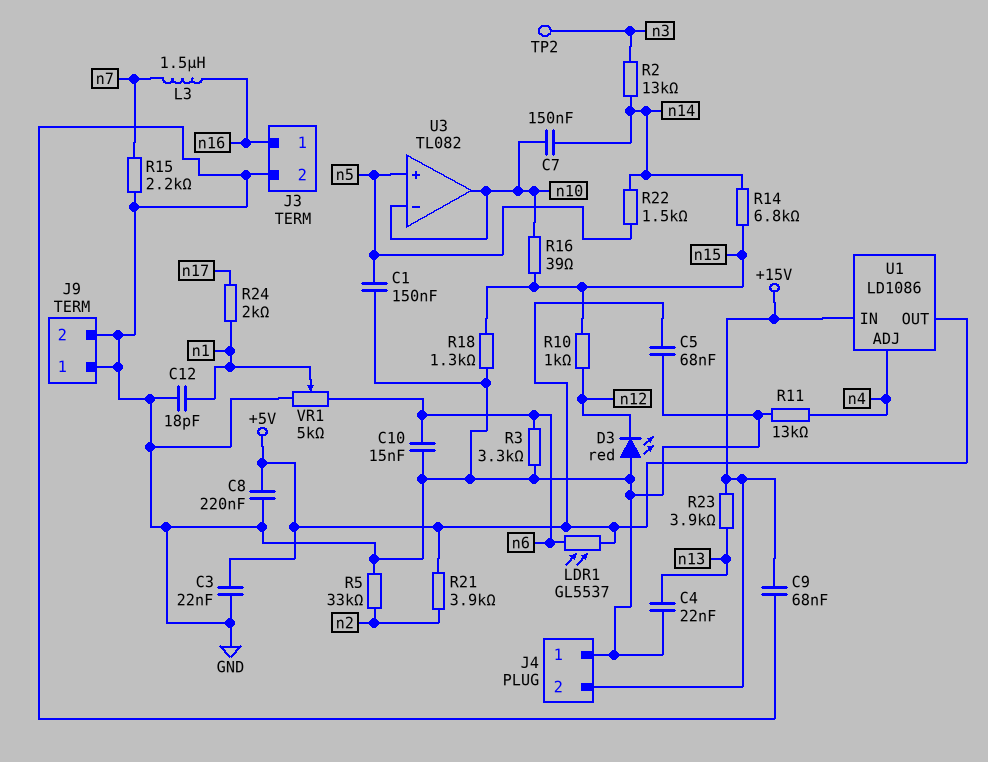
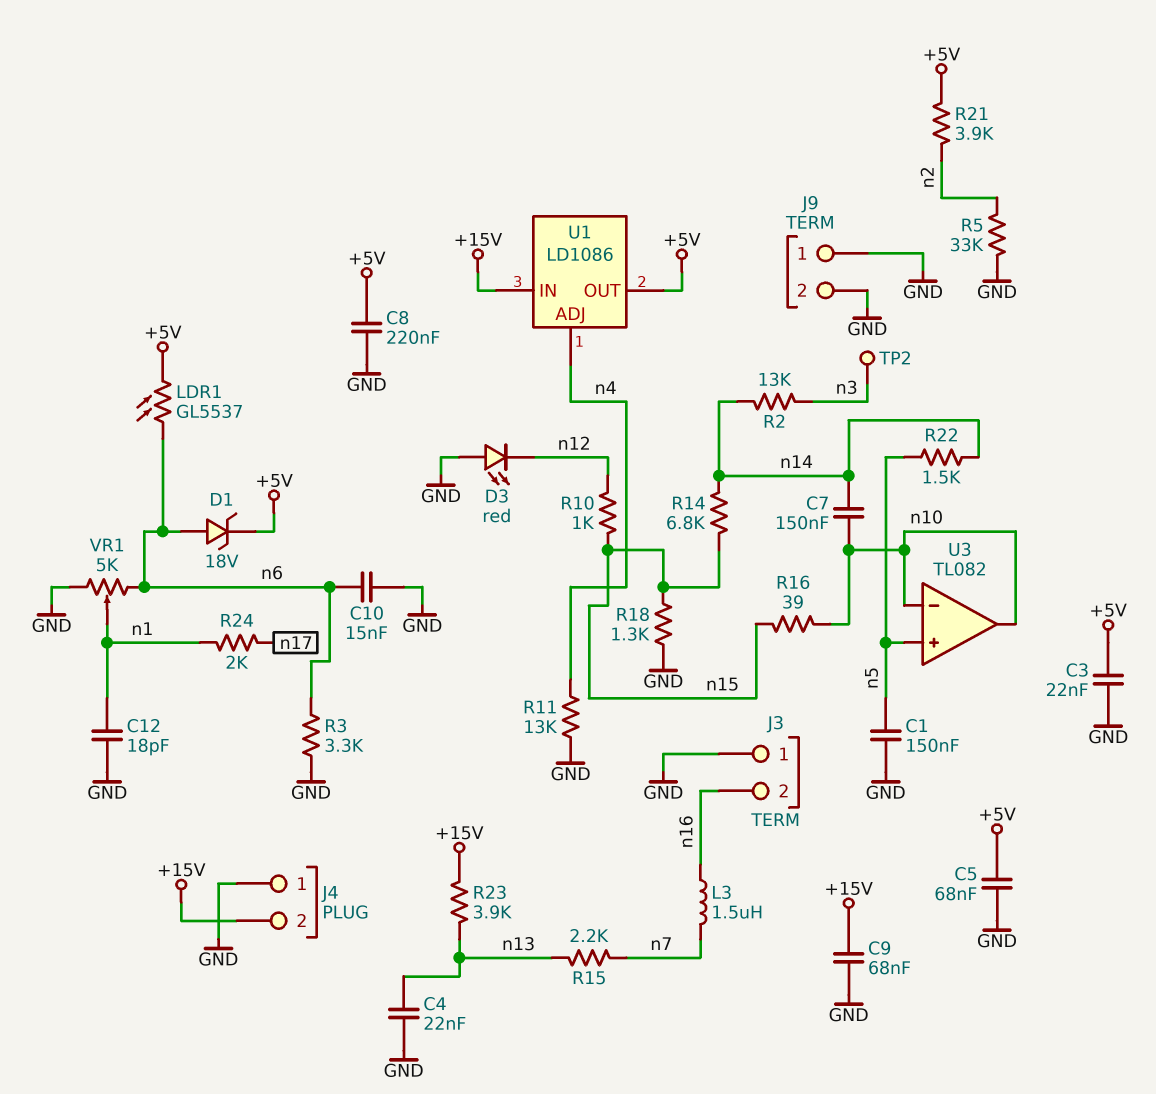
D1: none -> zener 18V (A n6, K +5V)
J3 pin 1: n16 -> GND
J3 pin 2: GND -> n16
R15: 2.2k (GND, n7) -> 2.2k (n7, n13)

